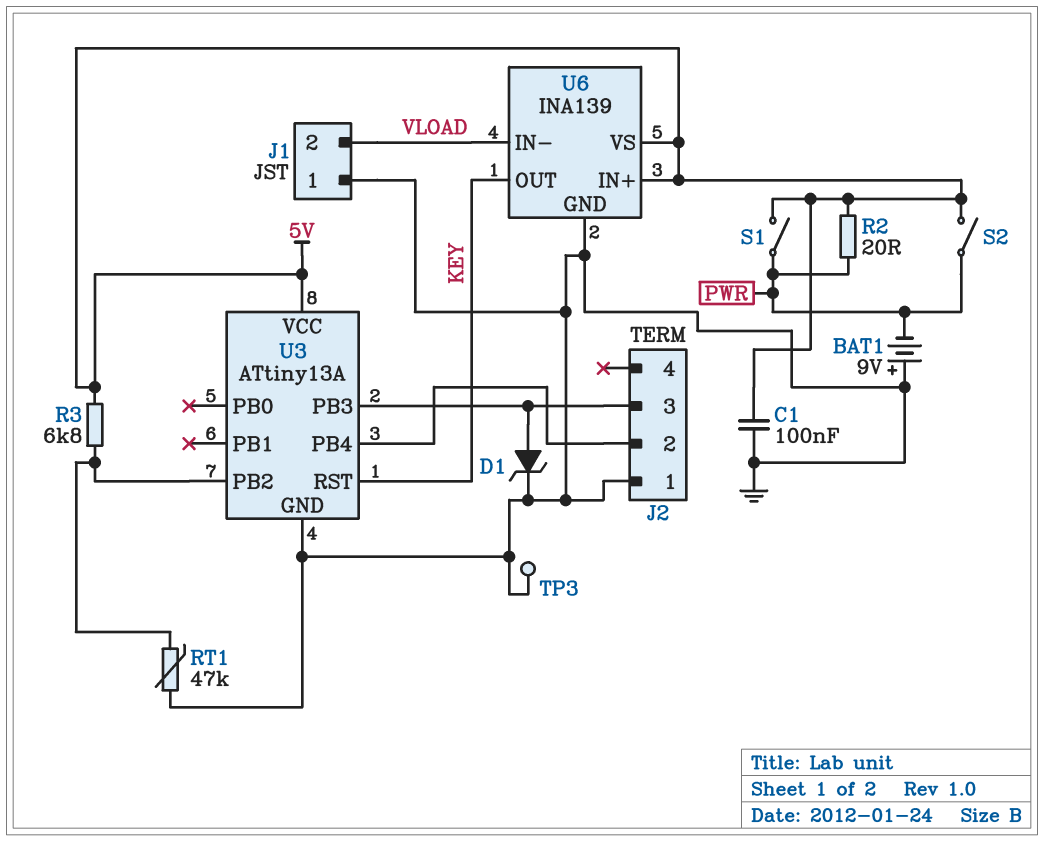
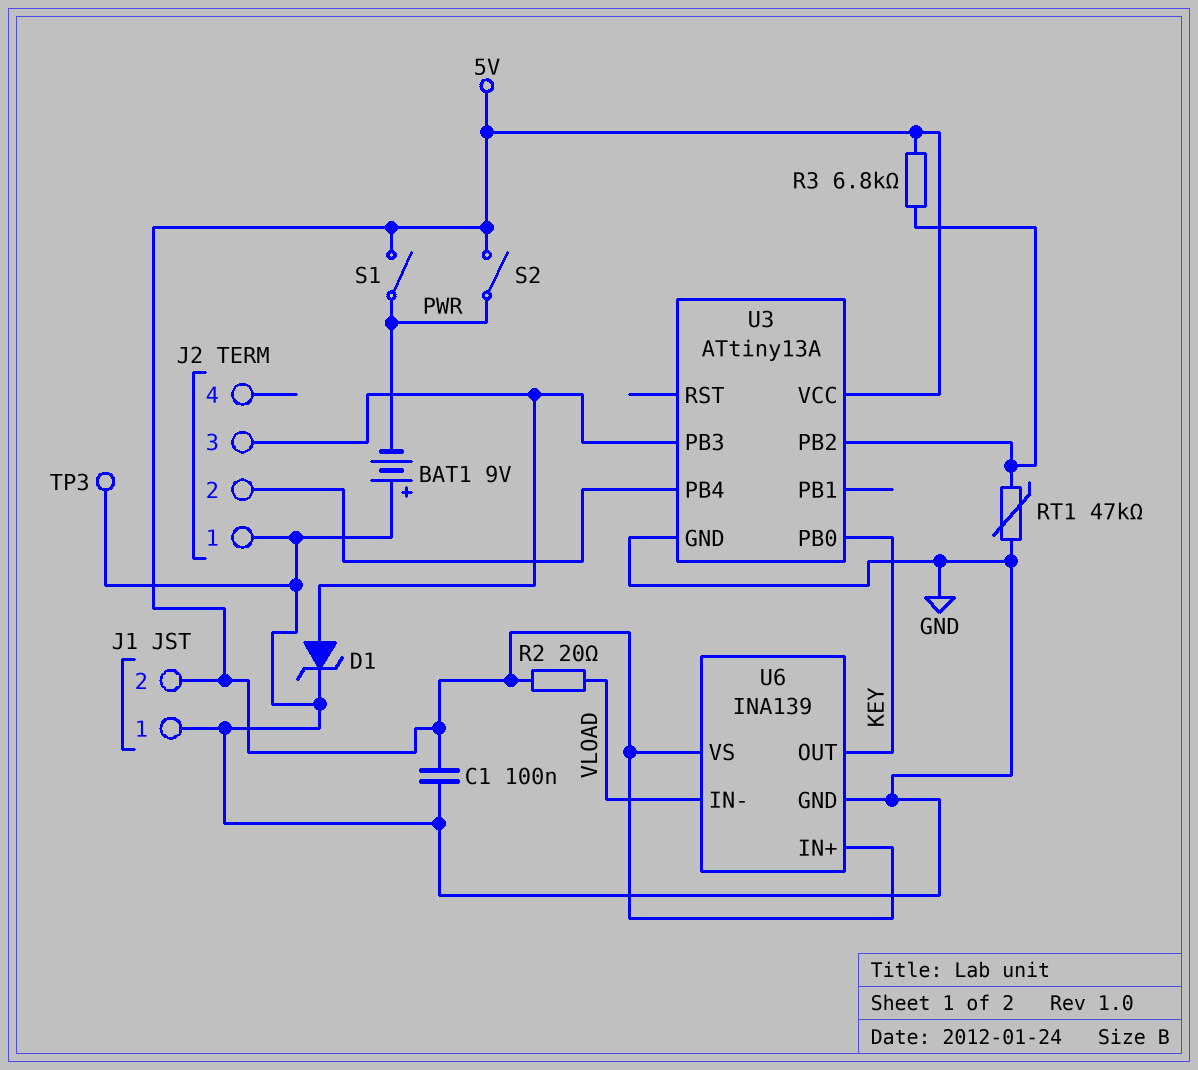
J1 pin 2: VLOAD -> 5V
R2: 20 (5V, PWR) -> 20 (5V, VLOAD)
U3 pin PB0: none -> KEY
U3 pin RST: KEY -> none

